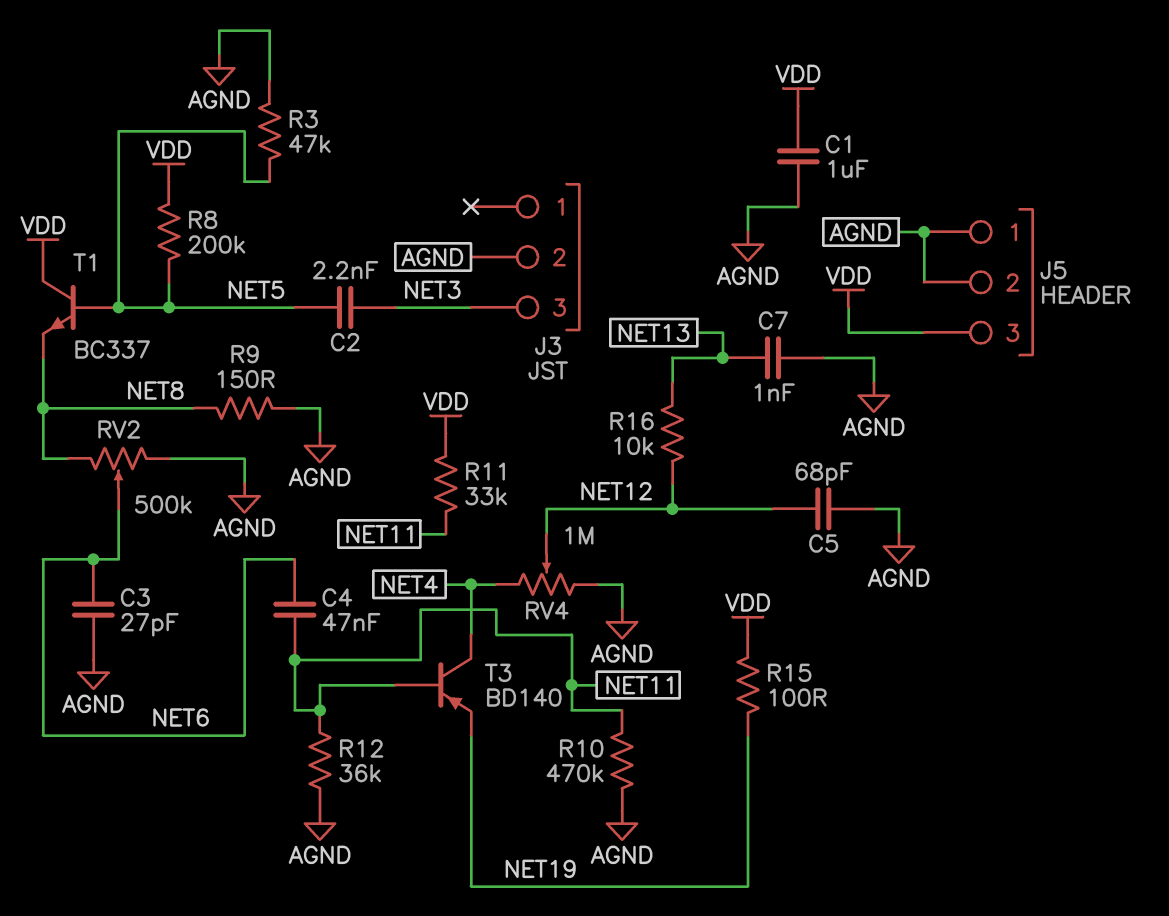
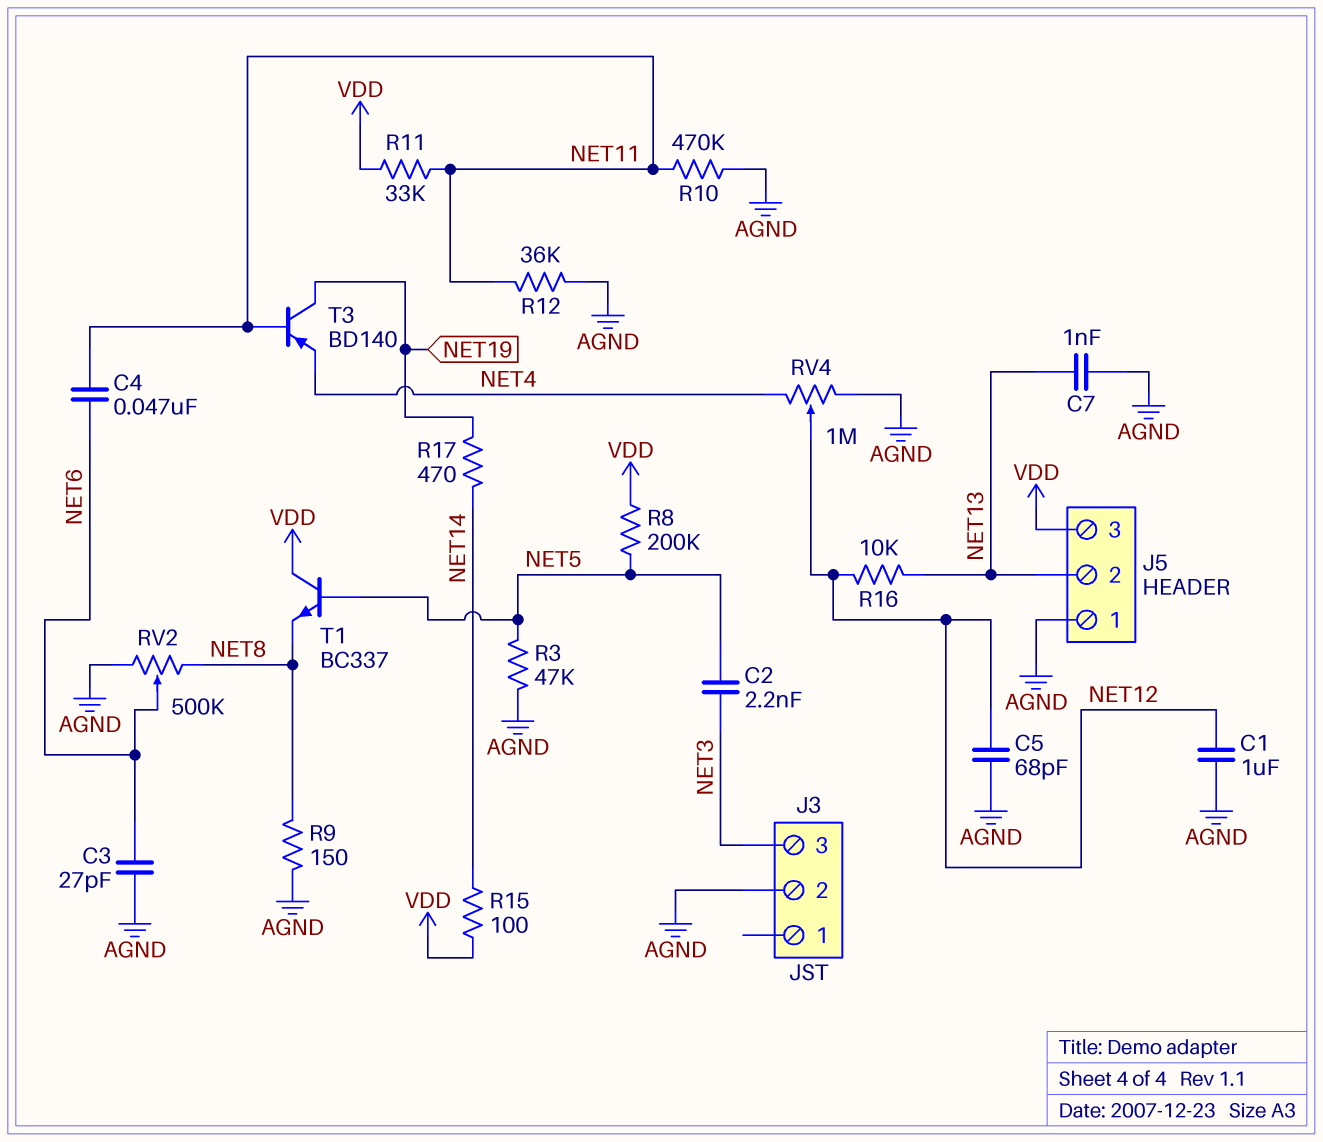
C1: 1uF (AGND, VDD) -> 1uF (AGND, NET12)
J5 pin 2: AGND -> NET13
R15: 100 (NET19, VDD) -> 100 (NET14, VDD)
R17: none -> 470 (NET14, NET19)
T3: PNP BD140 (B NET11, C NET4, E NET19) -> PNP BD140 (B NET11, C NET19, E NET4)

